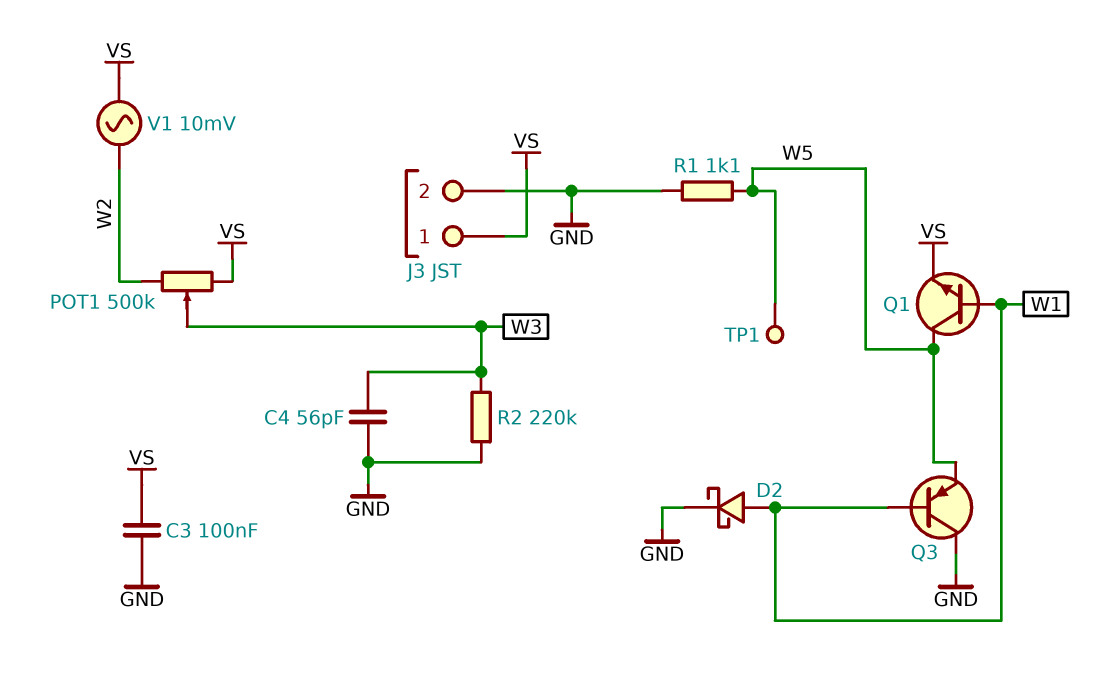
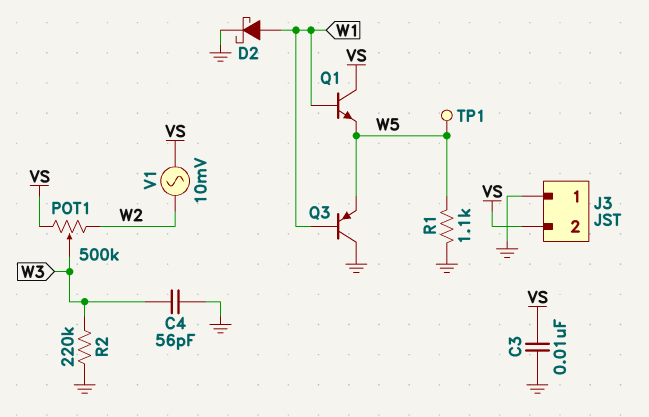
C3: 100nF (GND, VS) -> 10nF (GND, VS)
J3 pin 1: VS -> GND
J3 pin 2: GND -> VS
Q1: NPN (B W1, C W5, E VS) -> NPN (B W1, C VS, E W5)

